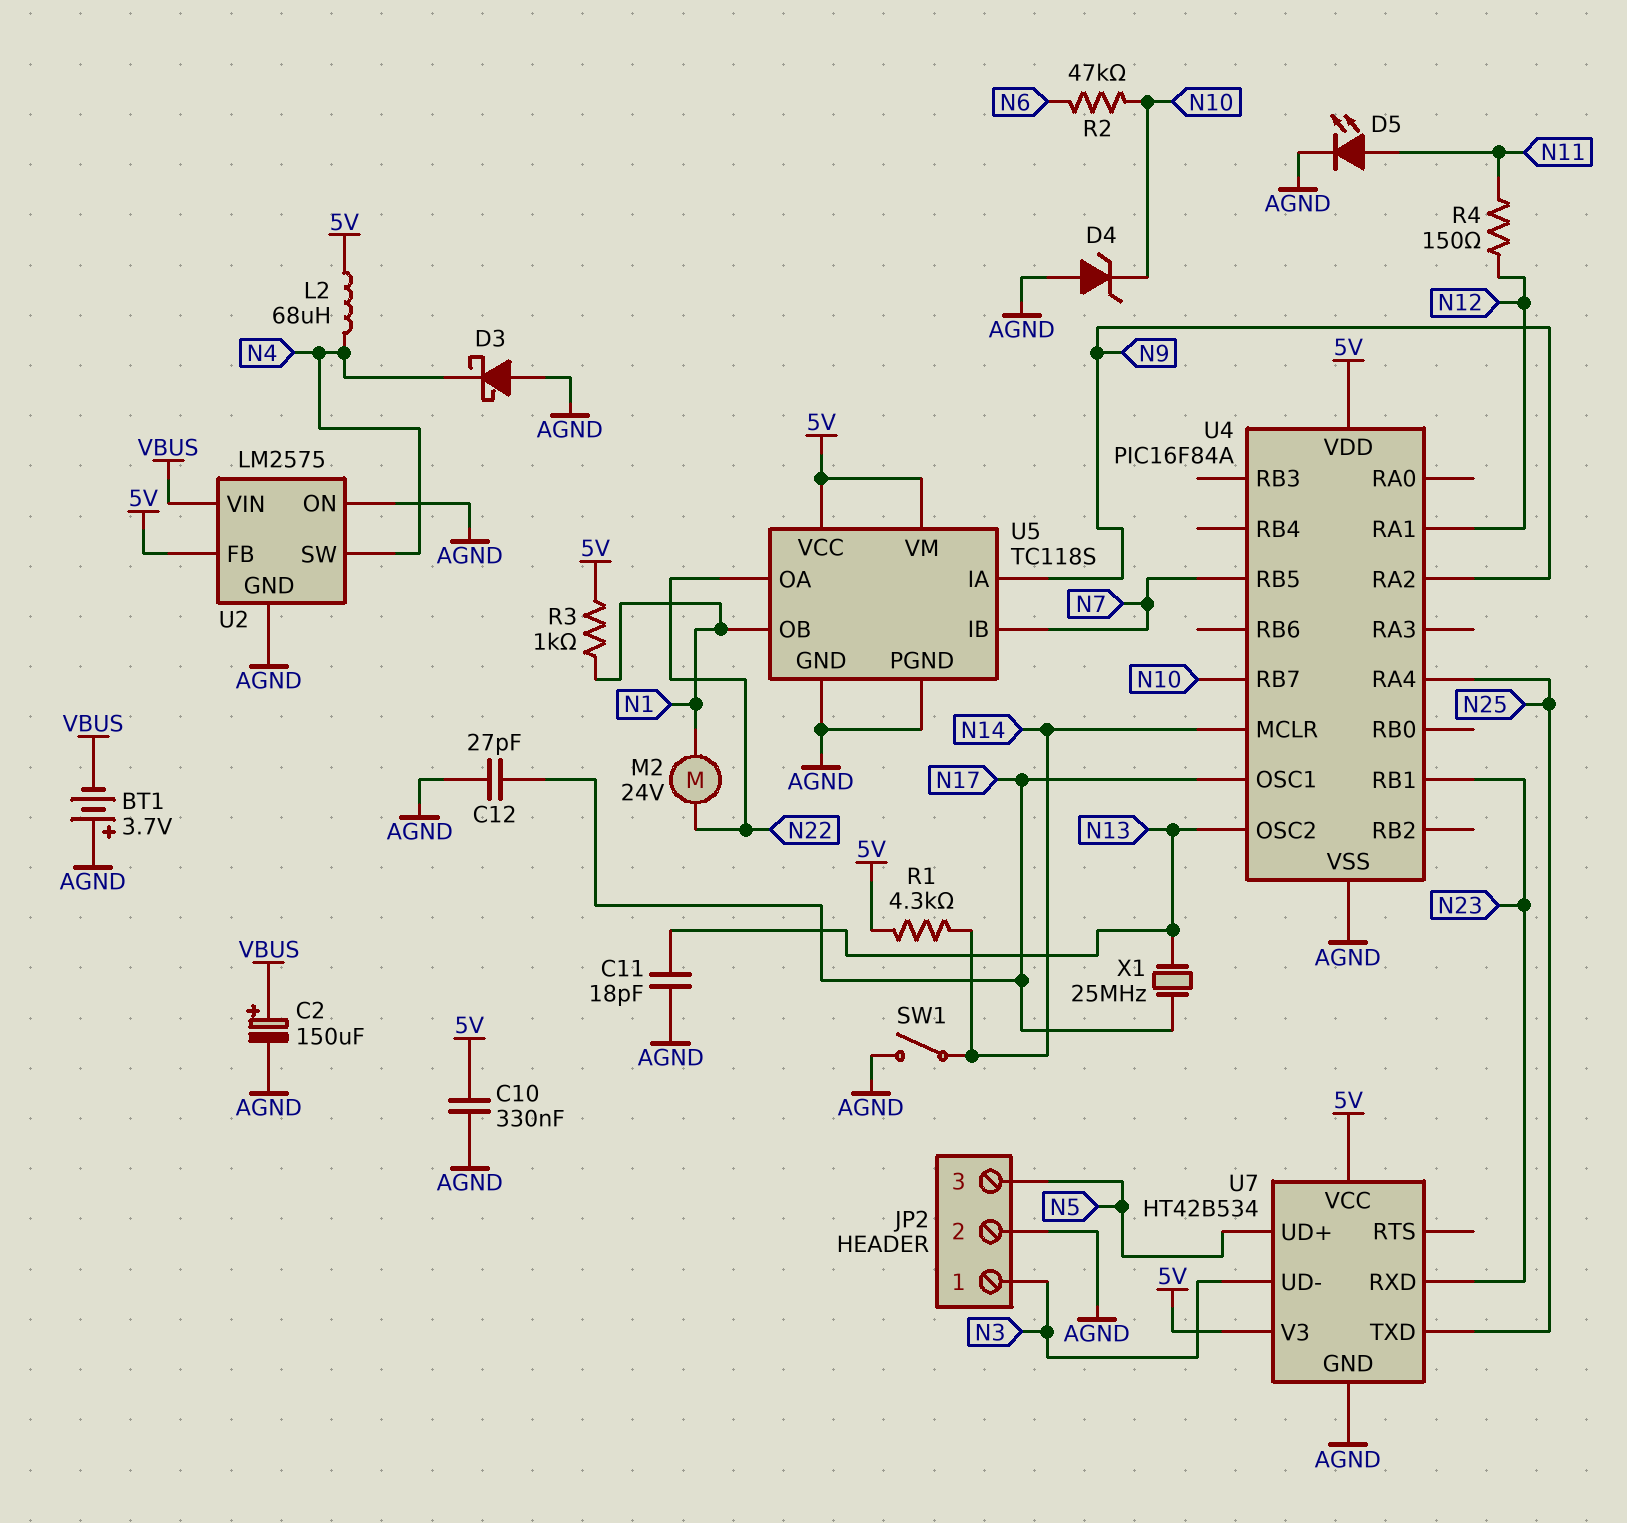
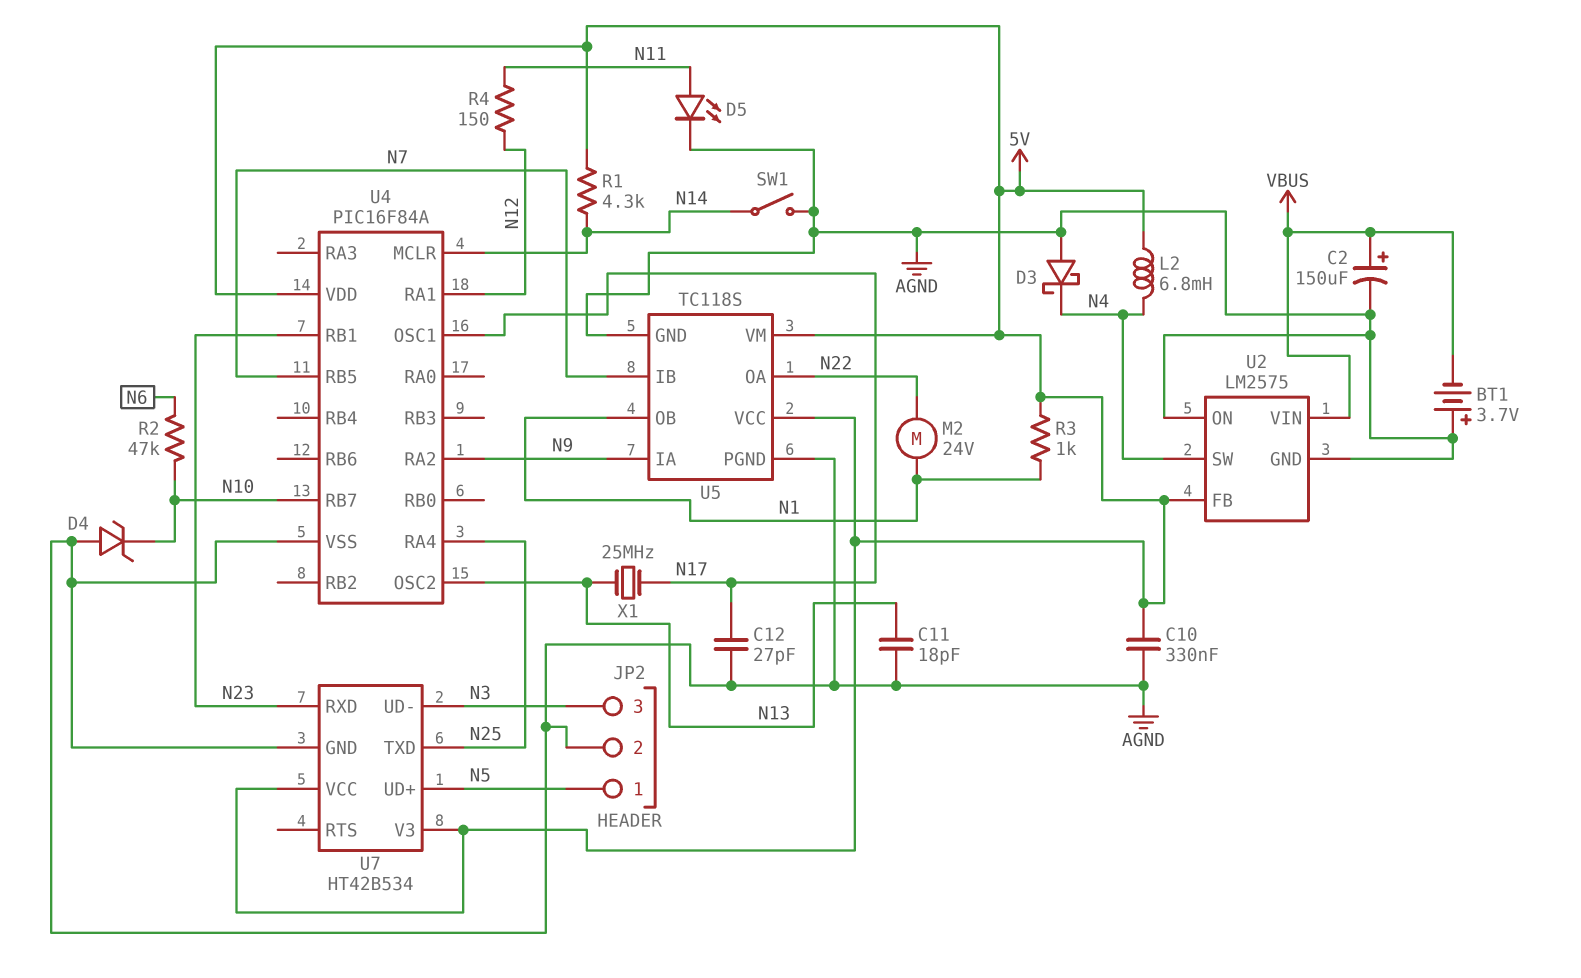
JP2 pin 1: N3 -> N5
JP2 pin 3: N5 -> N3
L2: 68uH (5V, N4) -> 6.8mH (5V, N4)

